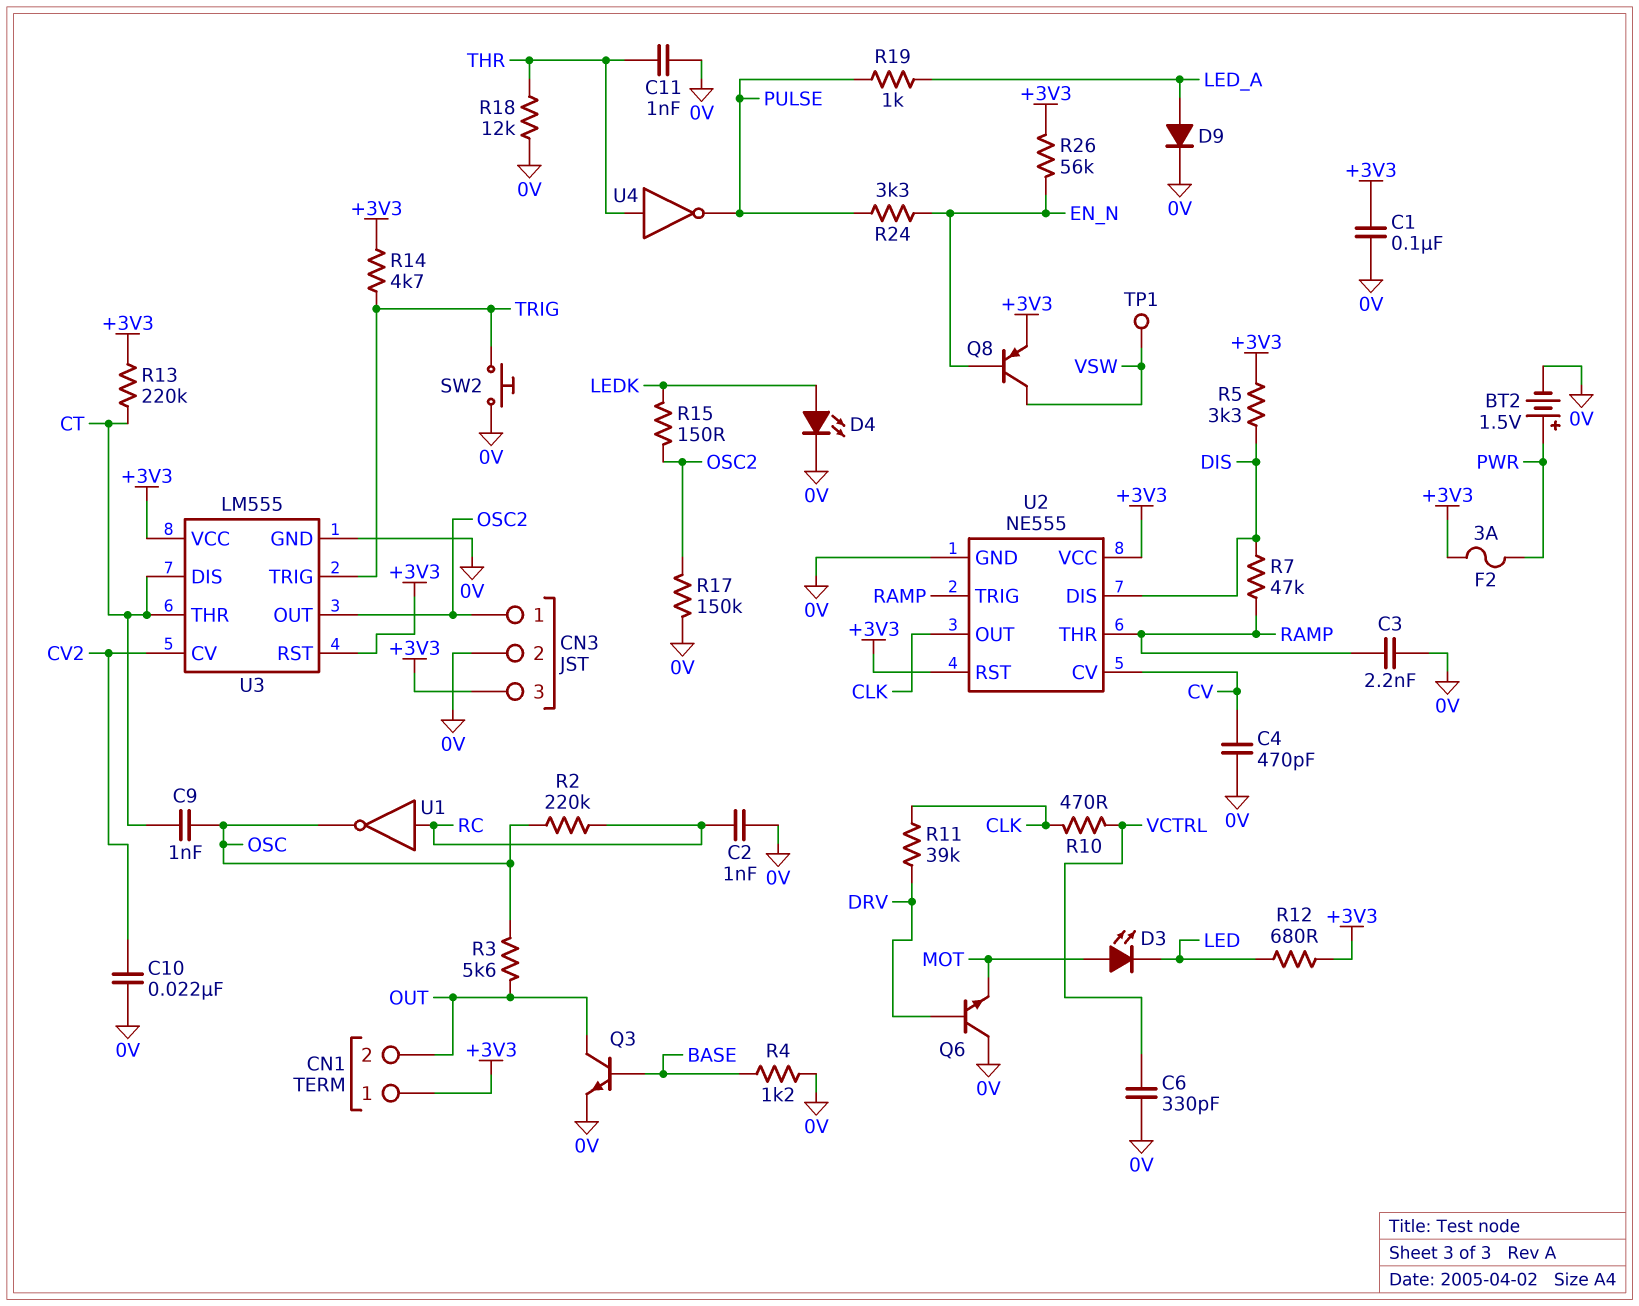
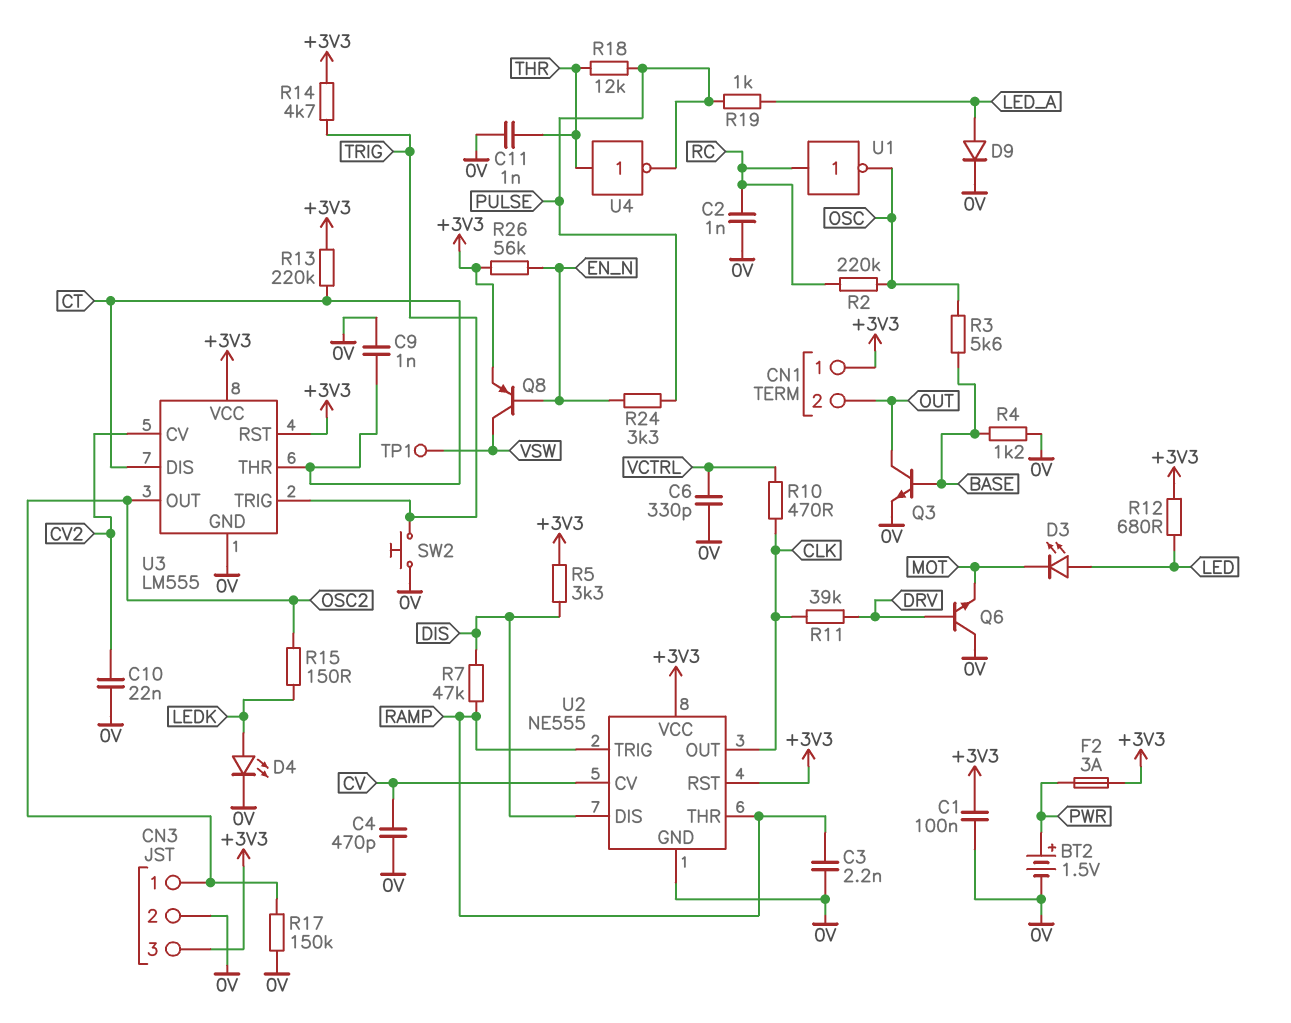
C9: 1nF (CT, OSC) -> 1nF (0V, CT)
D3: LED (A MOT, K LED) -> LED (A LED, K MOT)
R3: 5.6k (OSC, OUT) -> 5.6k (BASE, OSC)
R18: 12k (0V, THR) -> 12k (PULSE, THR)

